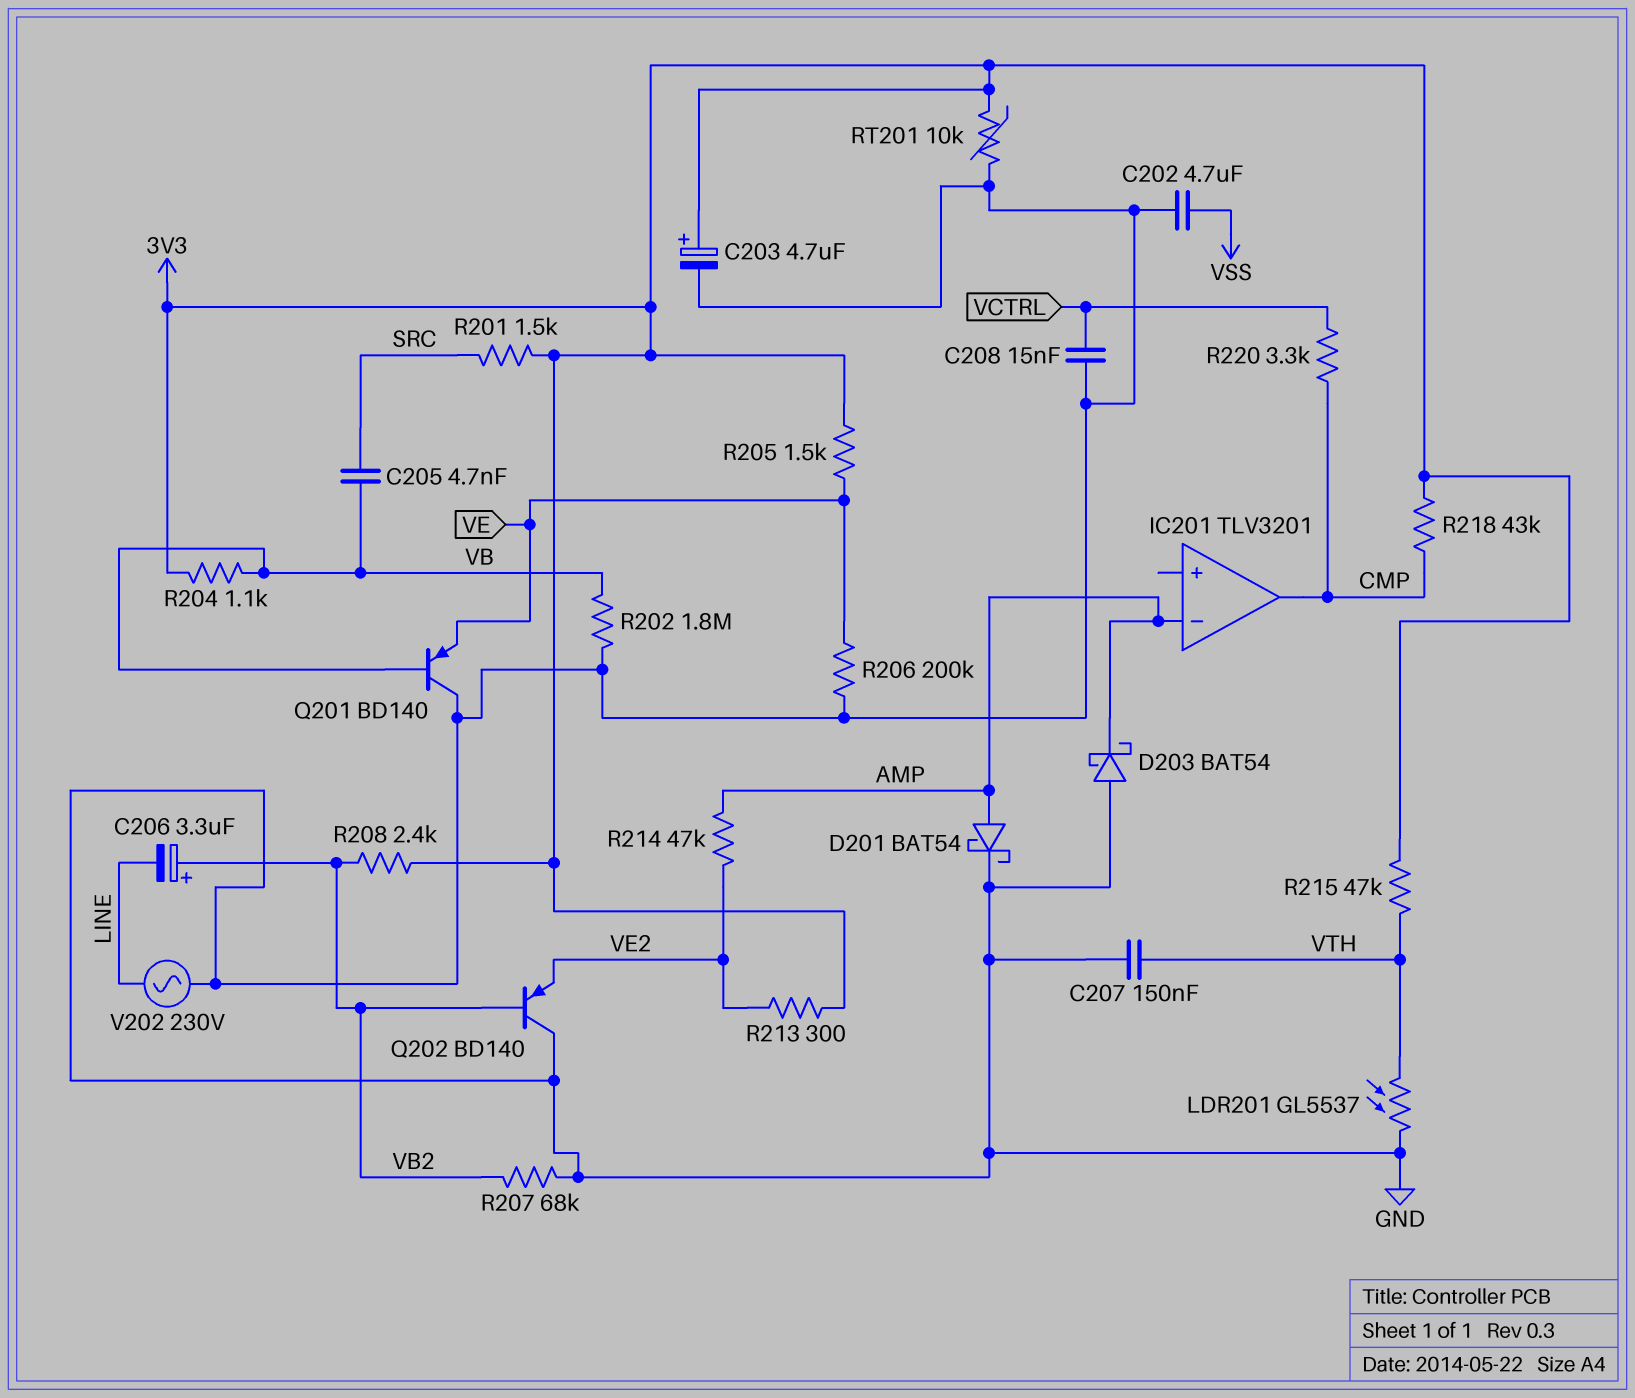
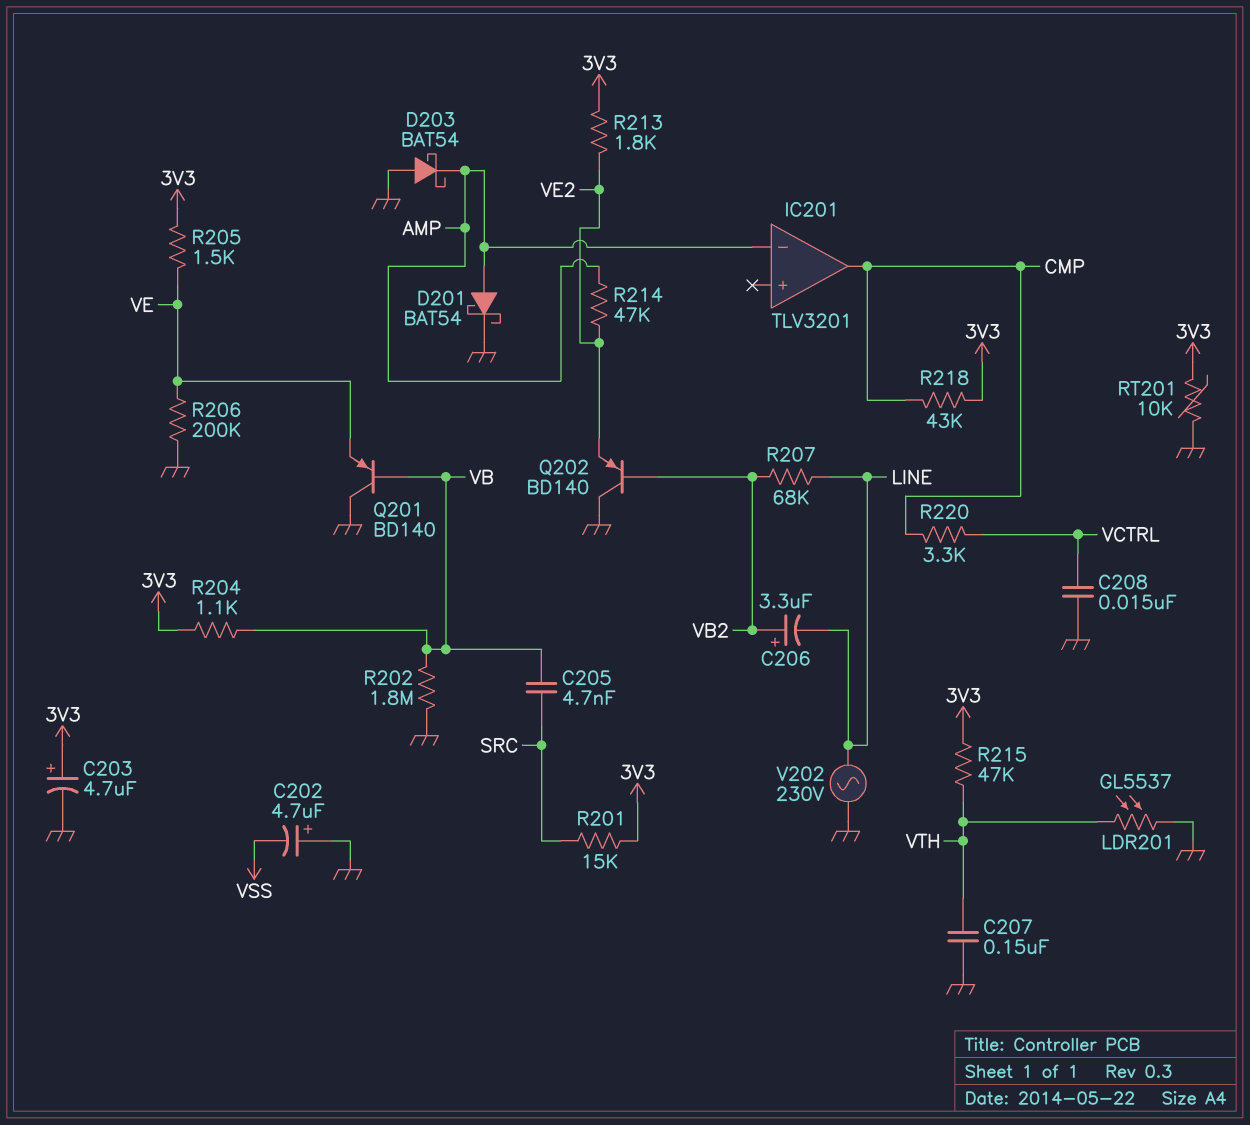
C202: 4.7uF (GND, VSS) -> 4.7uF (plus GND, minus VSS)
R201: 1.5k (3V3, SRC) -> 15k (3V3, SRC)
R207: 68k (GND, VB2) -> 68k (LINE, VB2)
R208: 2.4k (3V3, VB2) -> none
R213: 300 (3V3, VE2) -> 1.8k (3V3, VE2)

